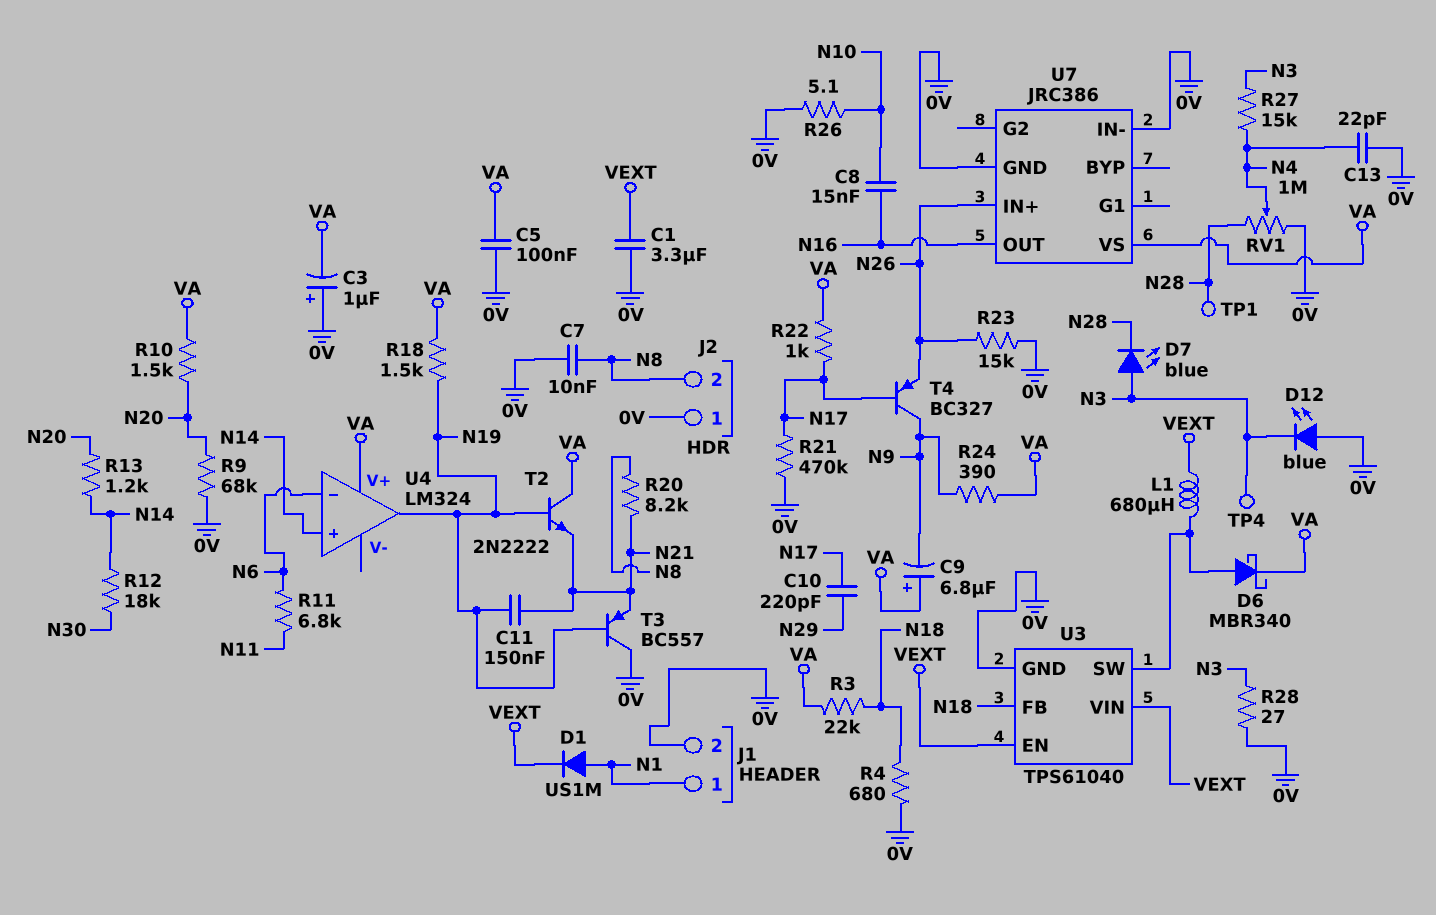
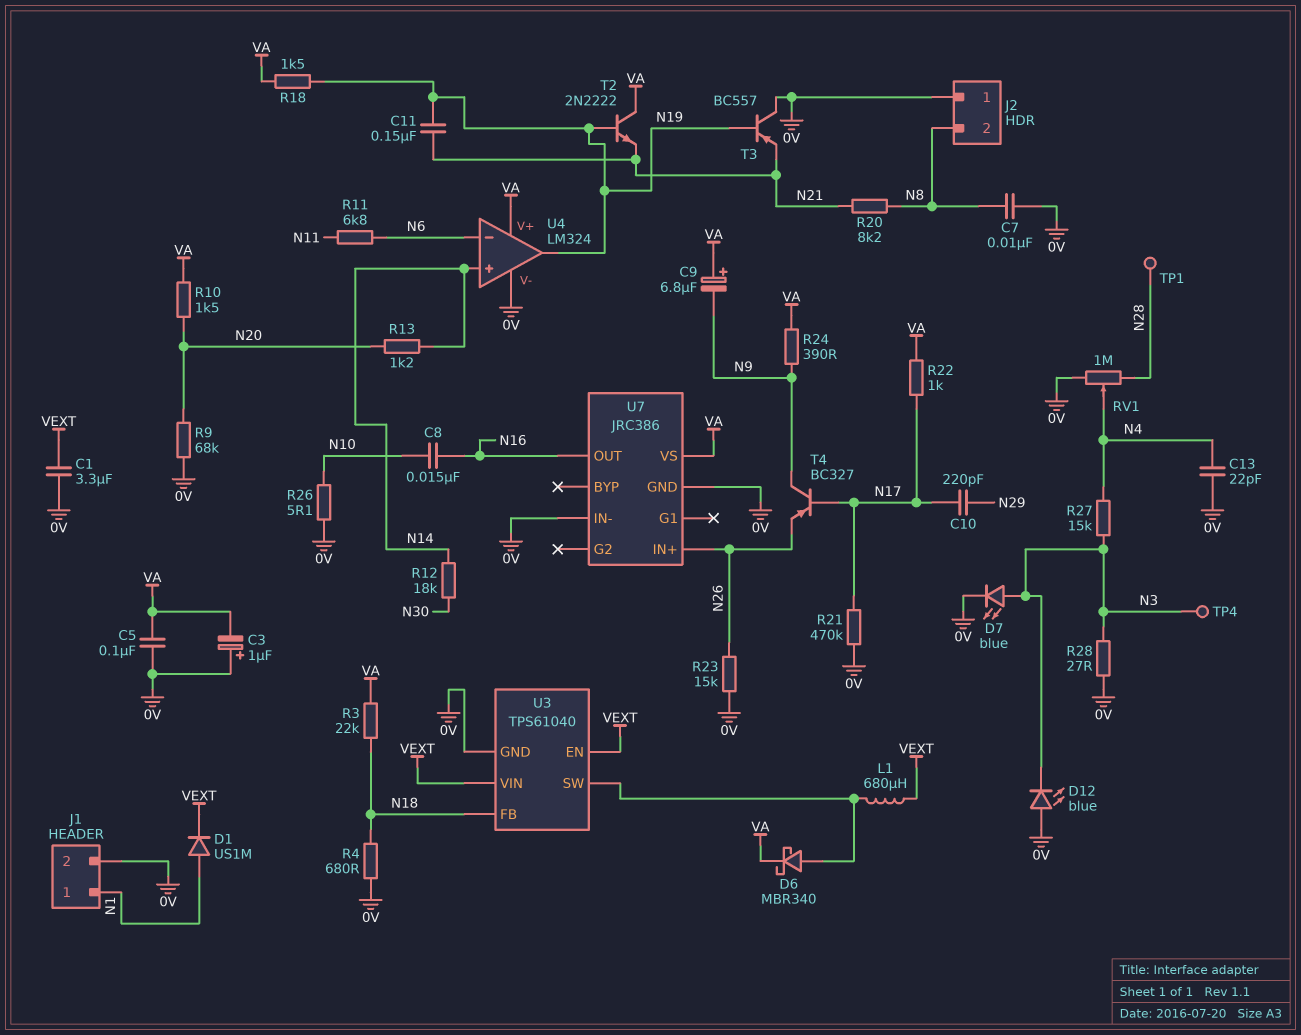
D7: LED blue (A N3, K N28) -> LED blue (A N3, K 0V)
U4 pin V-: none -> 0V

